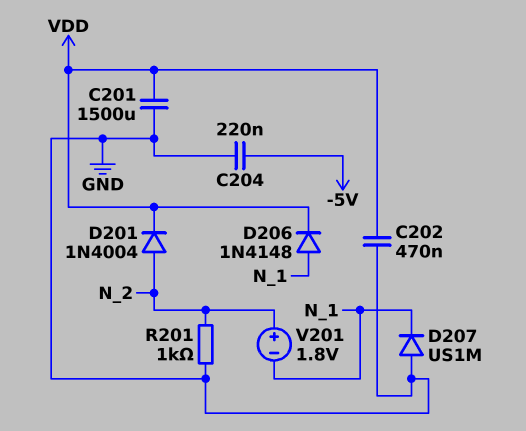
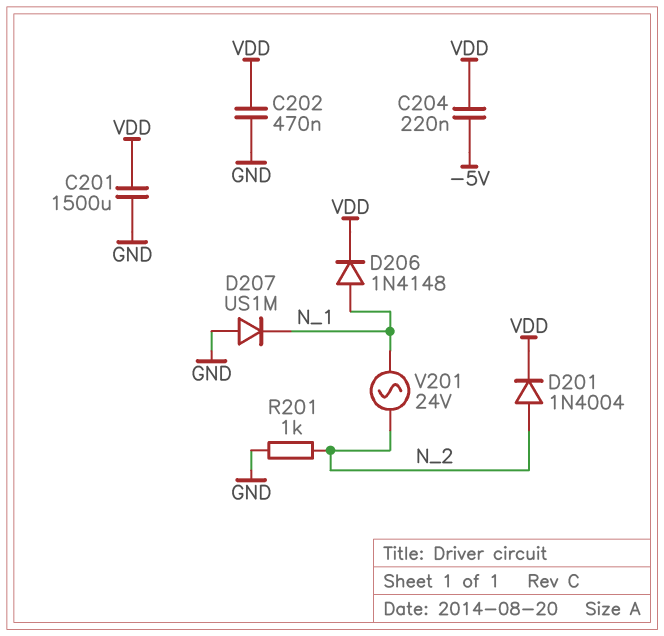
C204: 220nF (-5V, GND) -> 220nF (-5V, VDD)
V201: 1.8V (plus N_2, minus N_1) -> AC 24V (N_1, N_2)

